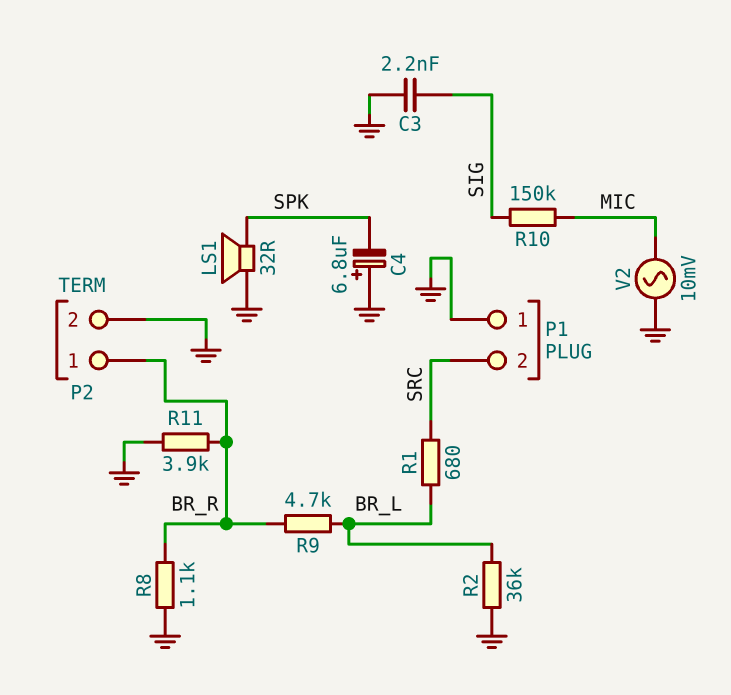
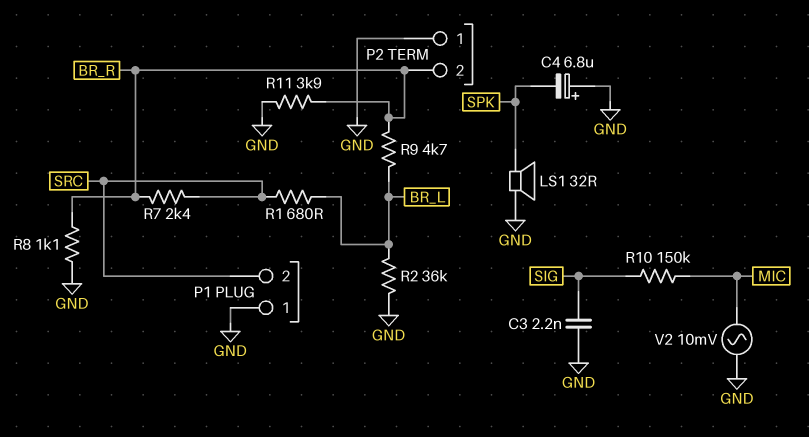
P2 pin 1: BR_R -> GND
P2 pin 2: GND -> BR_R
R7: none -> 2.4k (BR_R, SRC)

